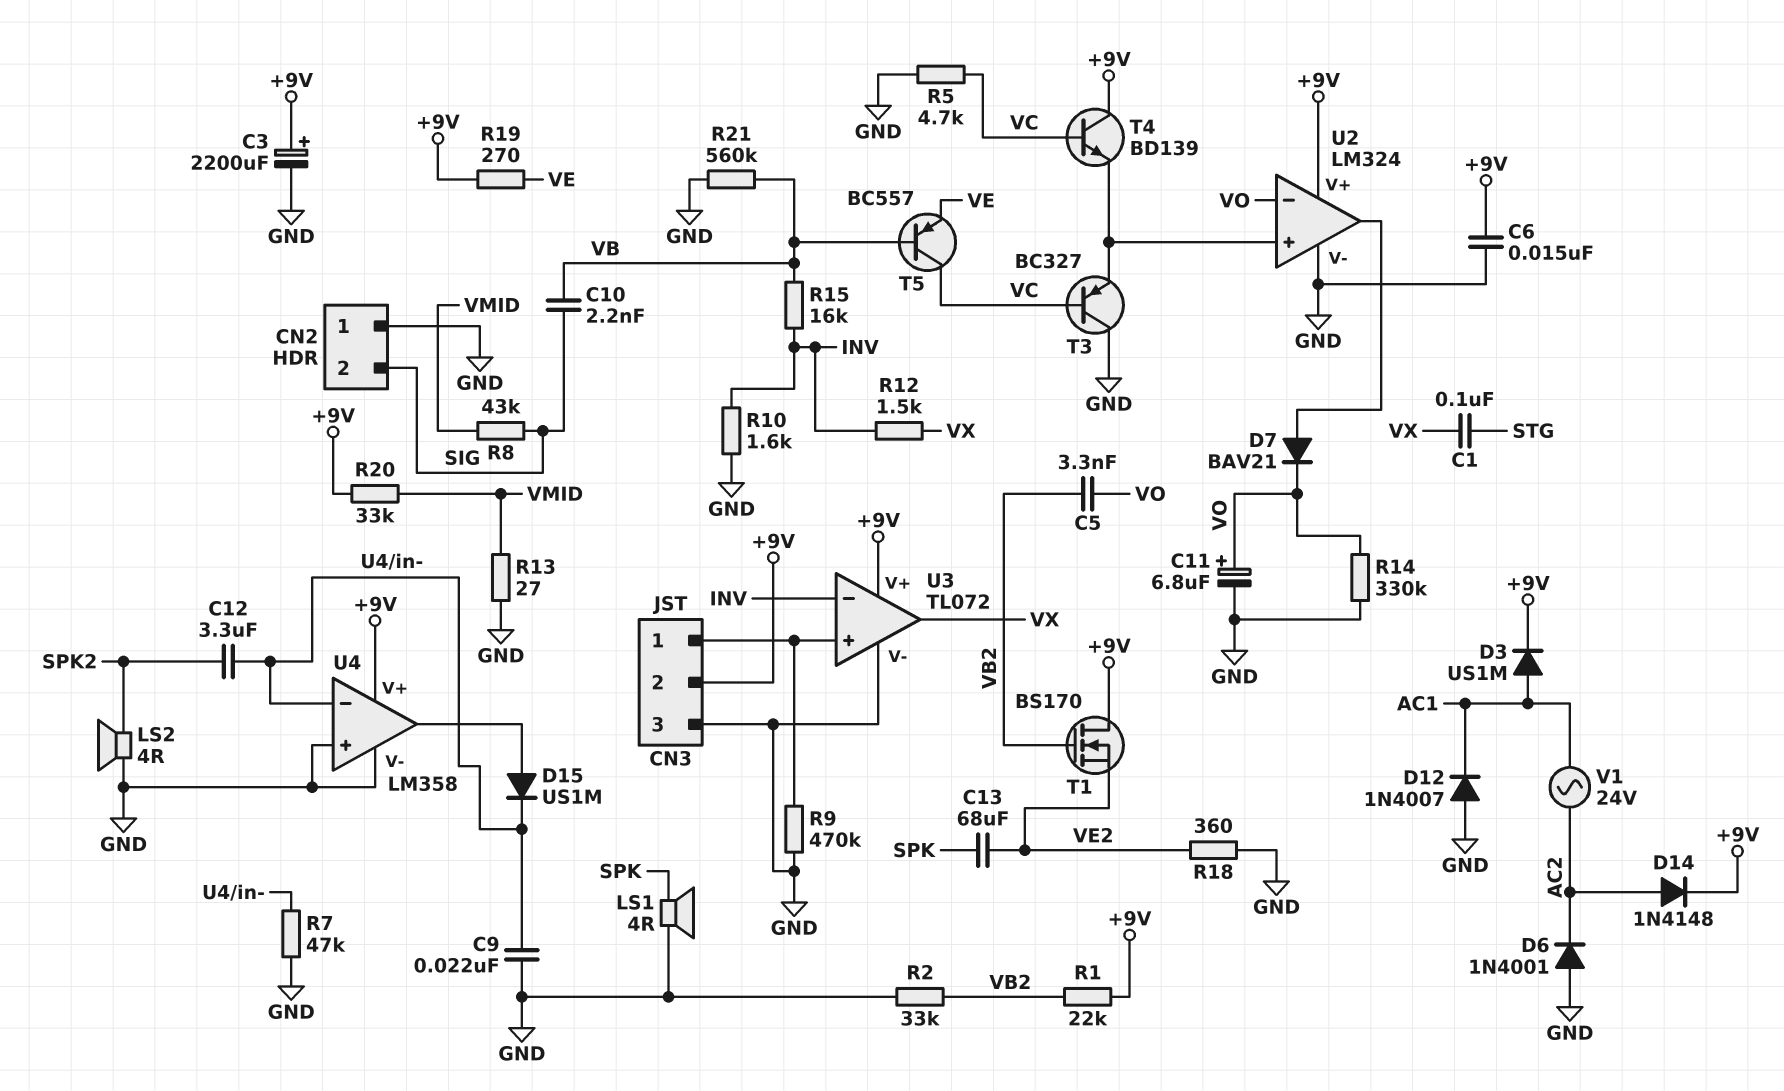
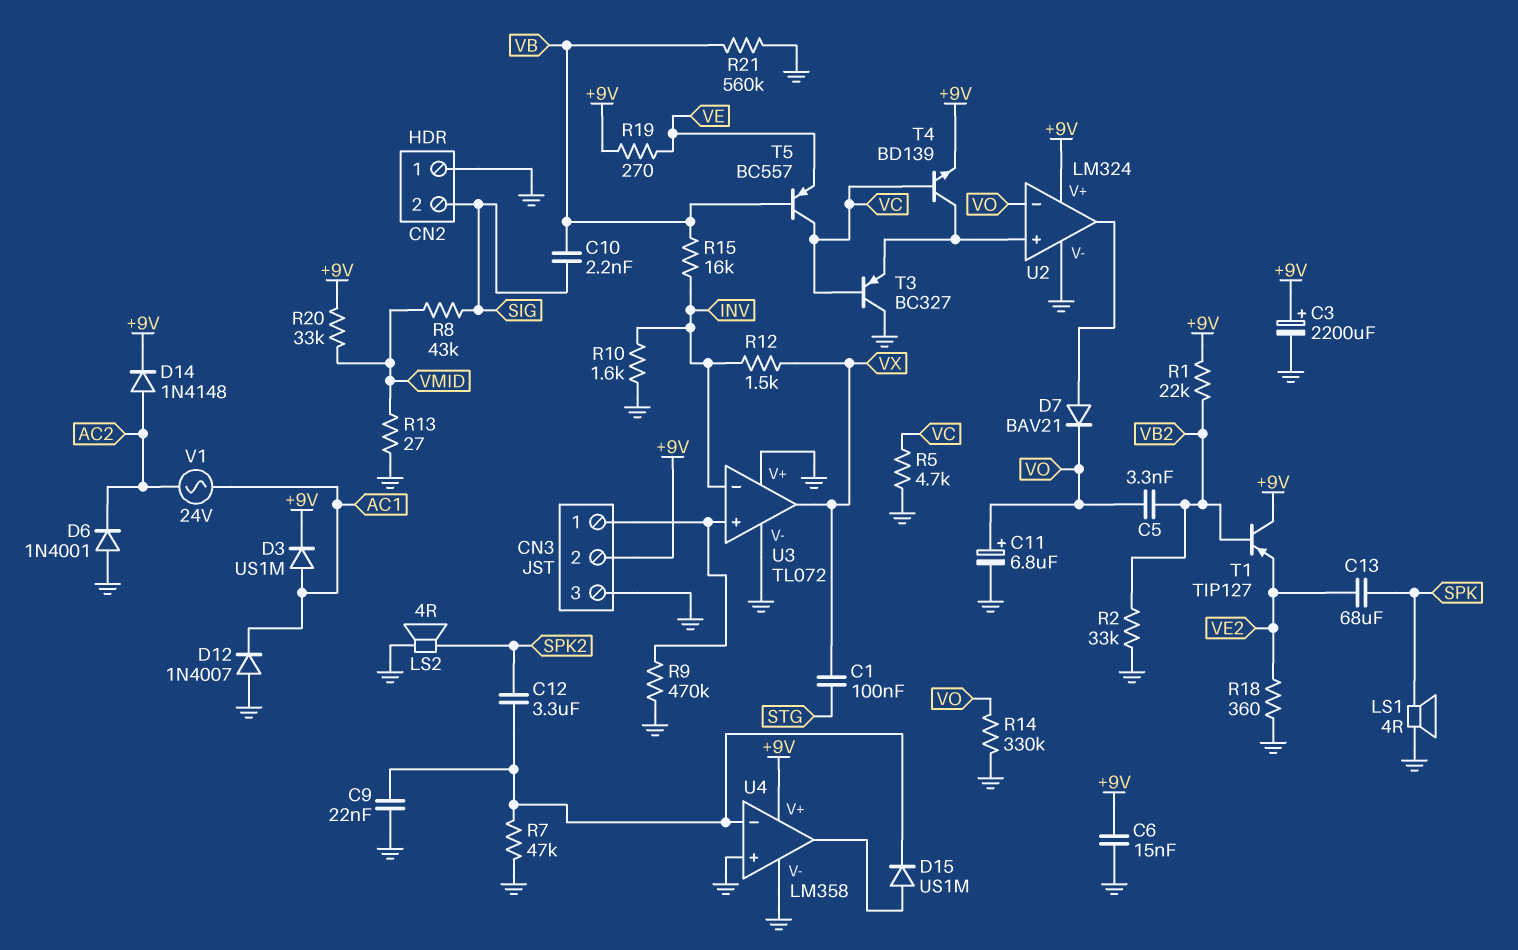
T1: NMOS BS170 (G VB2, D +9V, S VE2) -> PNP TIP127 (B VB2, C +9V, E VE2)
T4: NPN BD139 (B VC, C +9V, E U2/in+) -> NPN BD139 (B VC, C U2/in+, E +9V)
U3 pin V+: +9V -> GND

